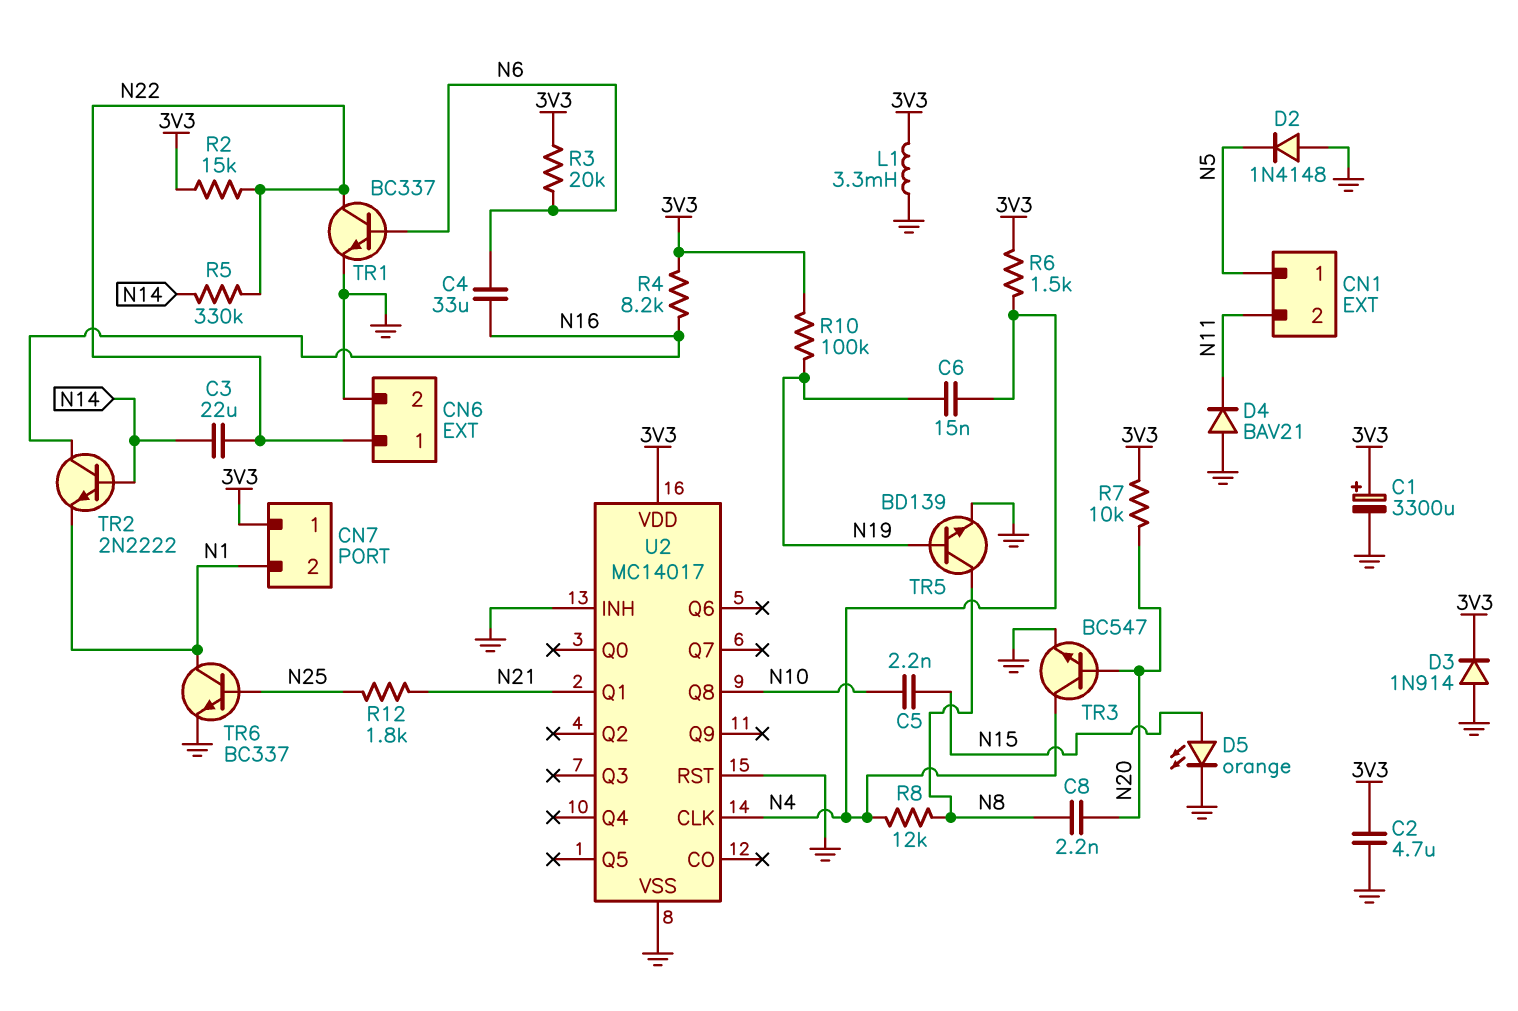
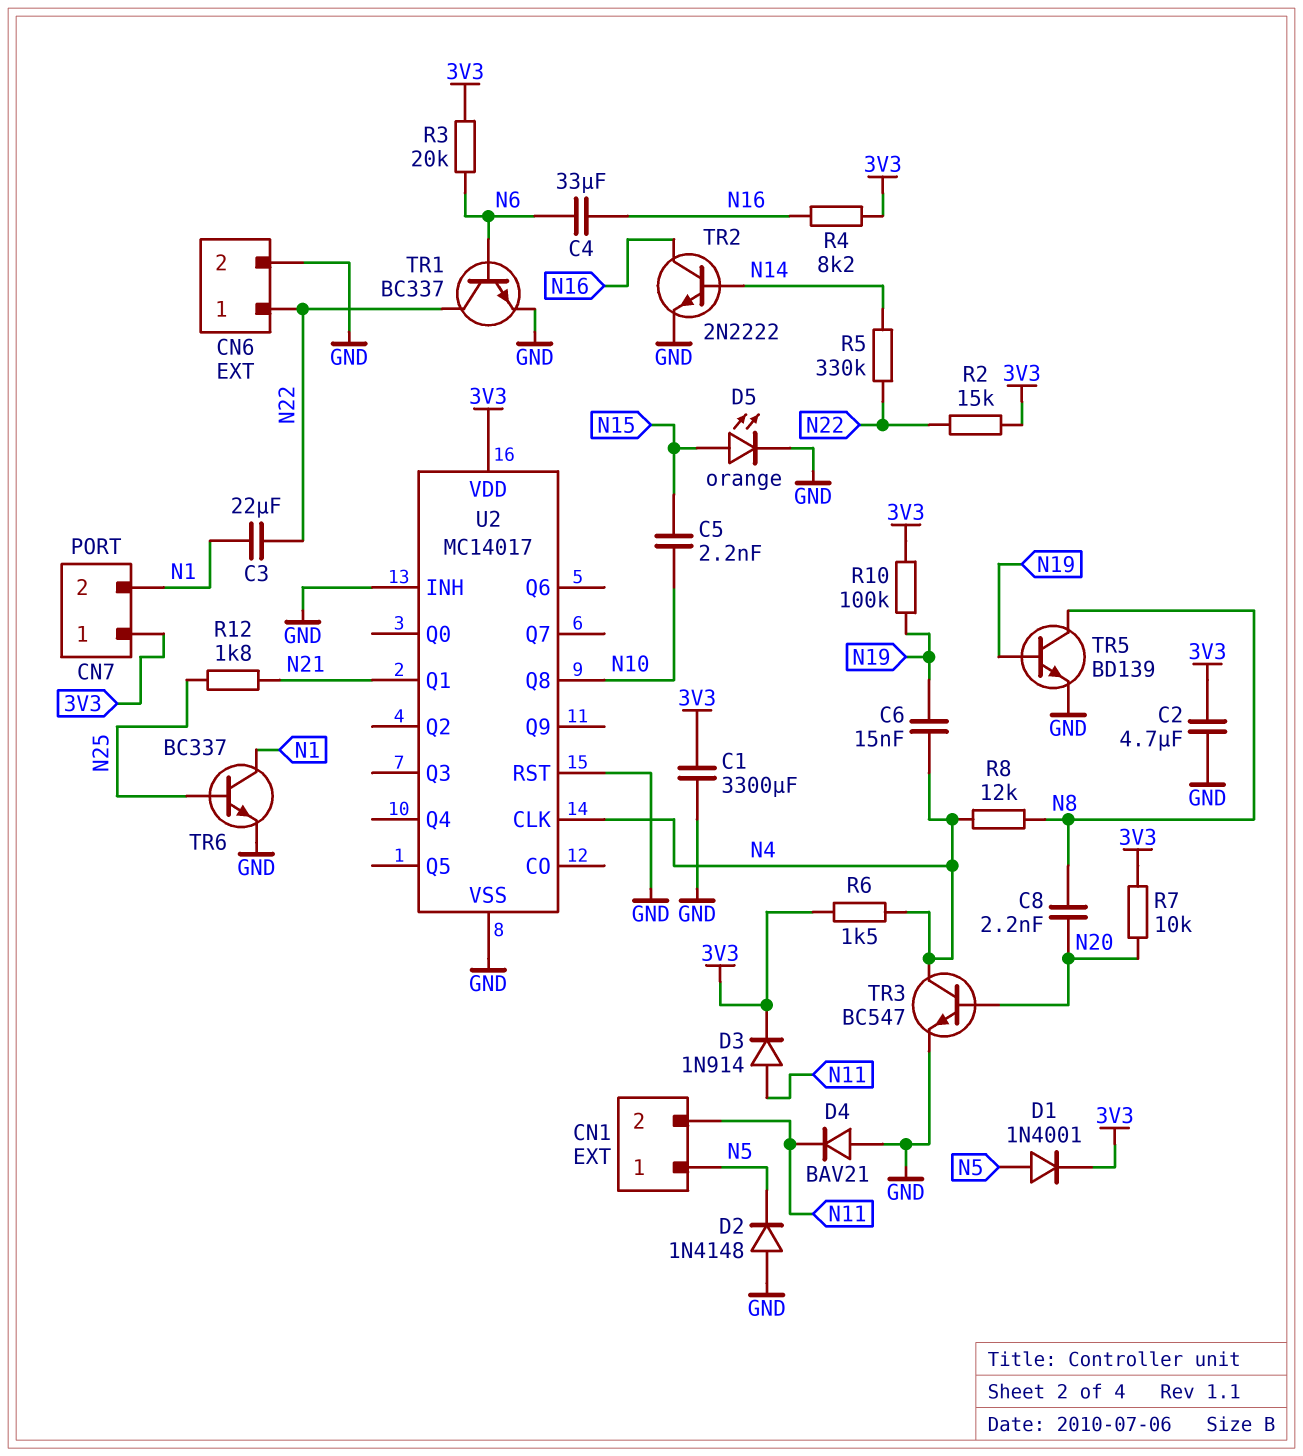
C1: 3300uF (plus 3V3, minus GND) -> 3300uF (3V3, GND)
C3: 22uF (N14, N22) -> 22uF (N1, N22)
D1: none -> diode 1N4001 (A N5, K 3V3)
D3: diode 1N914 (A GND, K 3V3) -> diode 1N914 (A N11, K 3V3)
L1: 3.3mH (3V3, GND) -> none
TR2: NPN 2N2222 (B N14, C N16, E N1) -> NPN 2N2222 (B N14, C N16, E GND)

